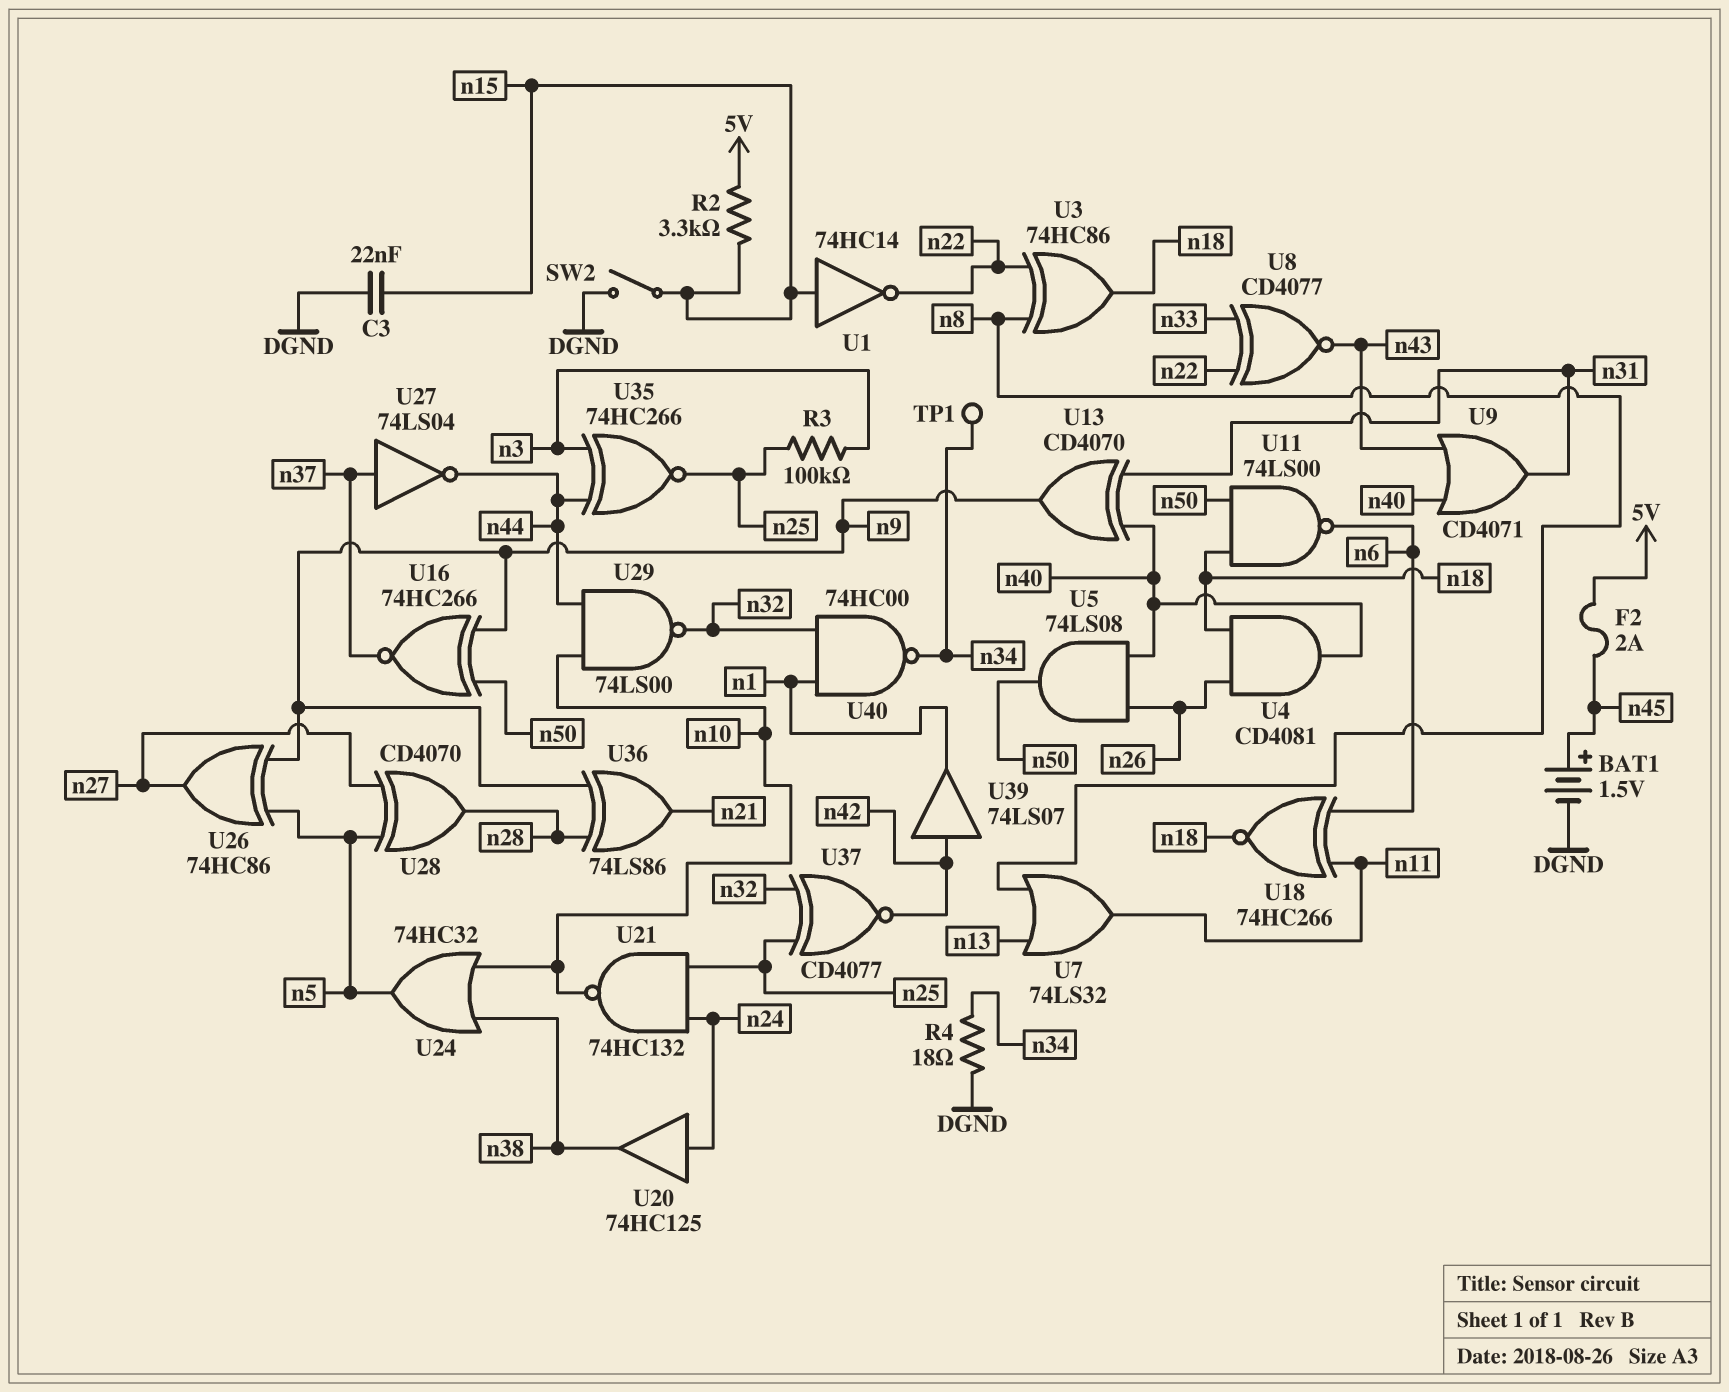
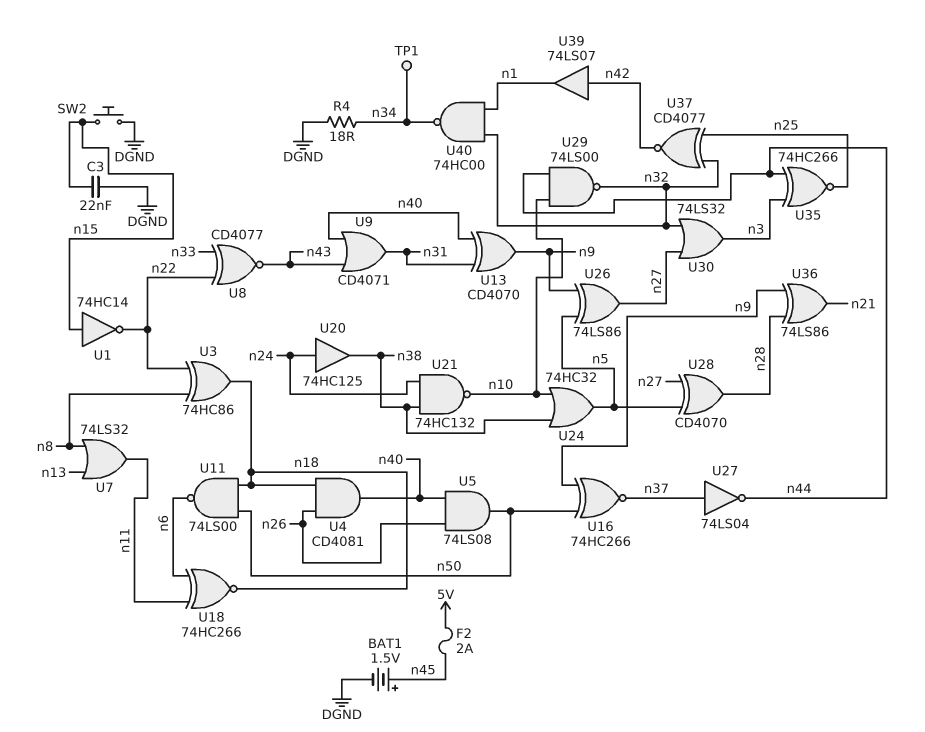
R2: 3.3k (5V, n15) -> none
R3: 100k (n3, n25) -> none
SW2: switch (DGND, n15) -> button (DGND, n15)
U21: NAND 74HC132 (in n24, in n25, out n10) -> NAND 74HC132 (in n24, in n38, out n10)
U26: XOR 74HC86 (in n5, in n9, out n27) -> XOR 74LS86 (in n5, in n9, out n27)
U30: none -> OR 74LS32 (in n27, in n32, out n3)

